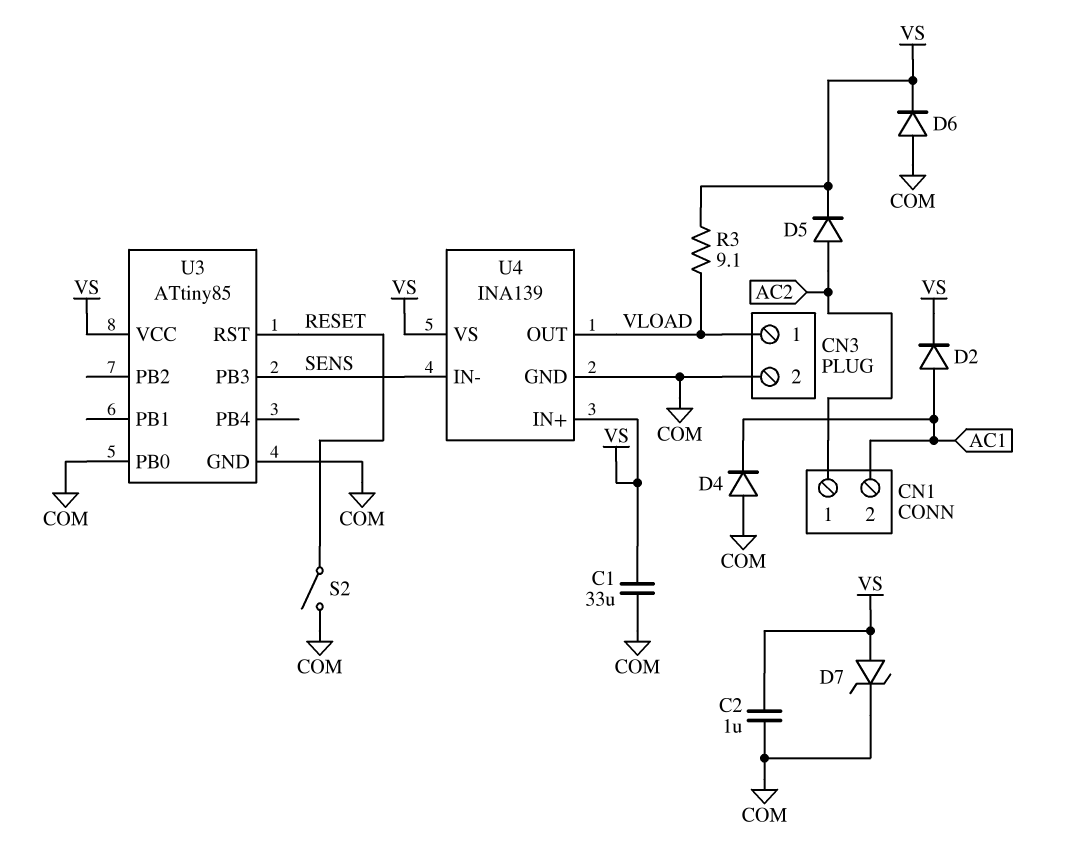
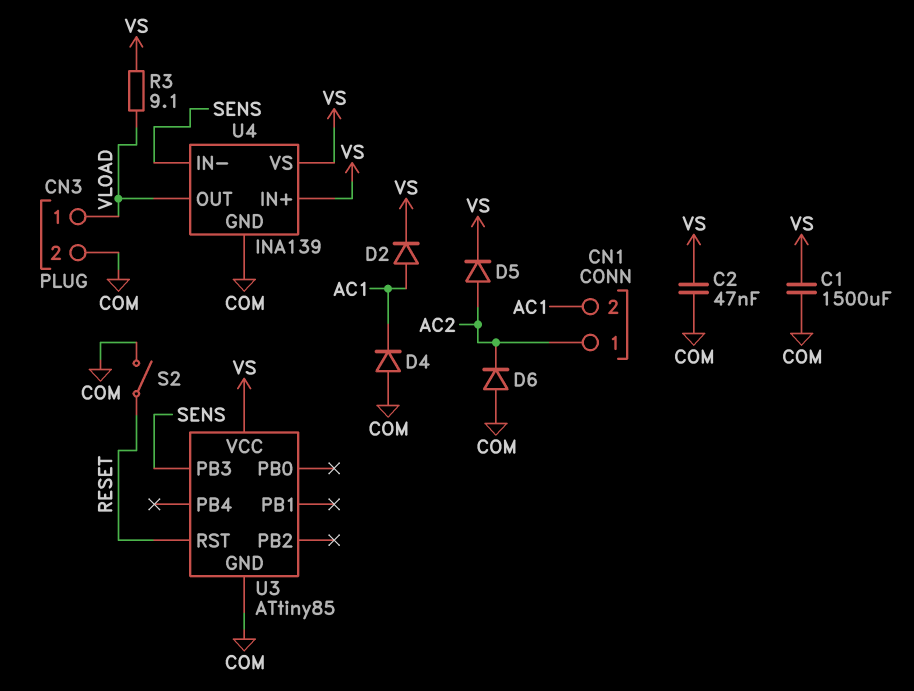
C1: 33uF (COM, VS) -> 1500uF (COM, VS)
C2: 1uF (COM, VS) -> 47nF (COM, VS)
D6: diode (A COM, K VS) -> diode (A COM, K AC2)
D7: zener (A VS, K COM) -> none
U3 pin PB0: COM -> none

